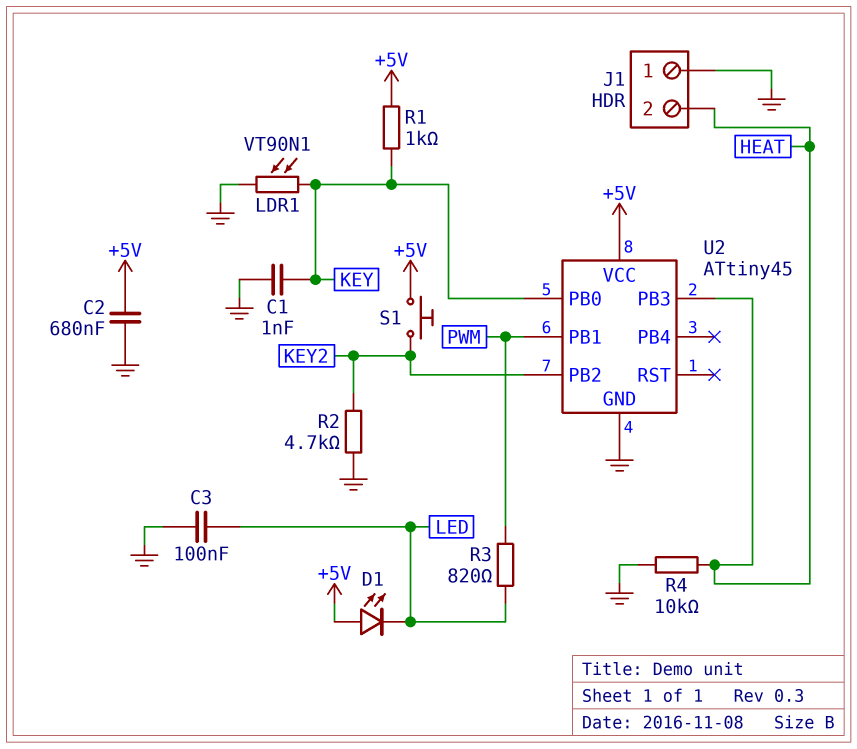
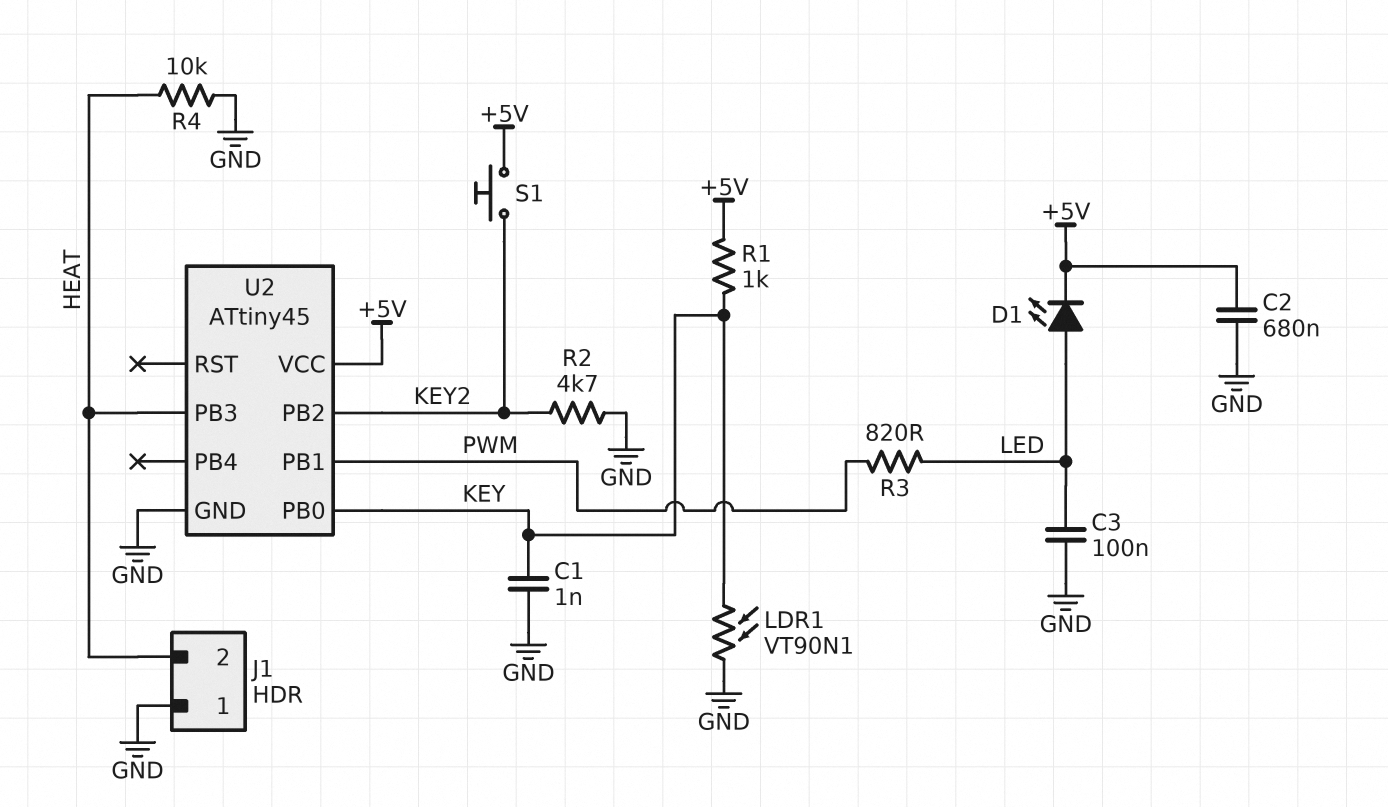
D1: LED (A +5V, K LED) -> LED (A LED, K +5V)

